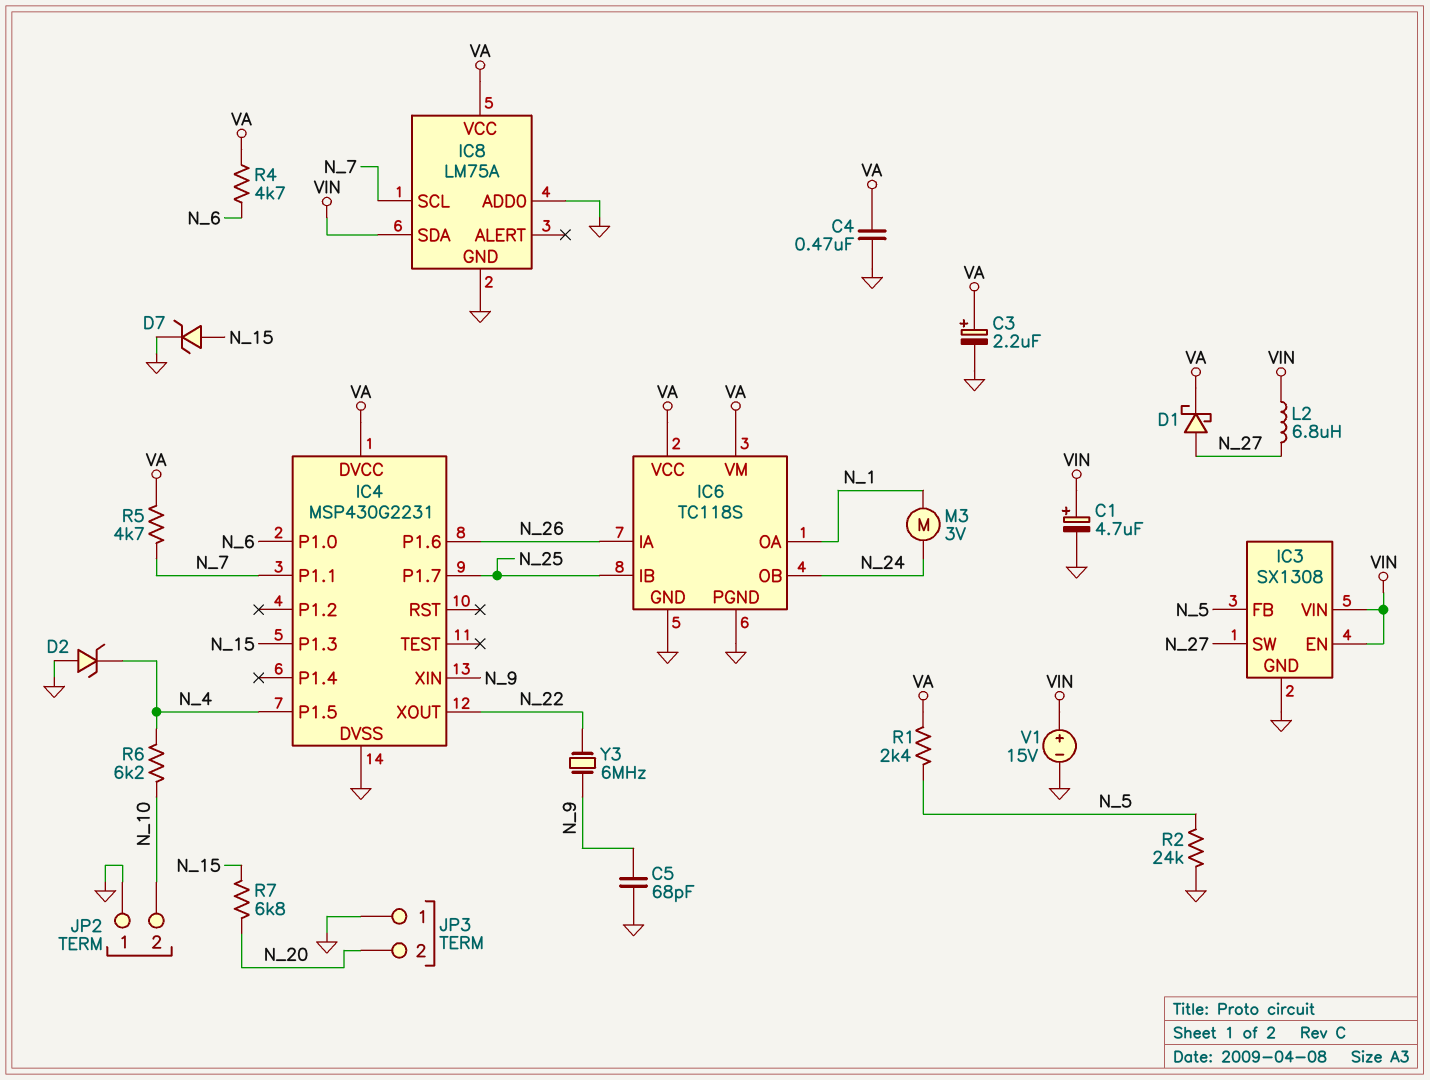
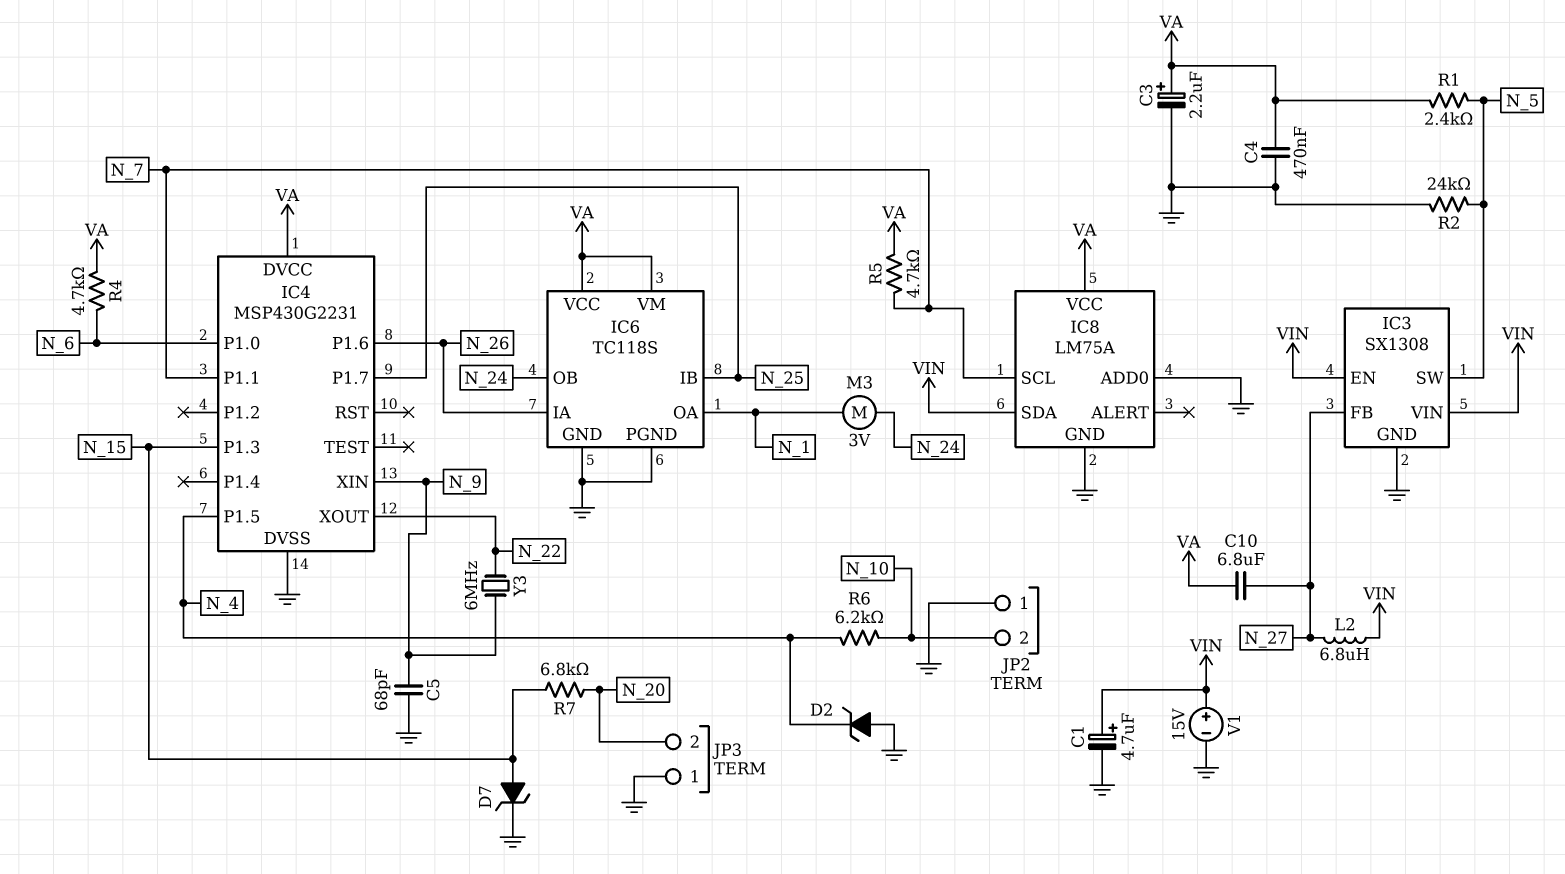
C10: none -> 6.8uF (N_27, VA)
D1: schottky (A N_27, K VA) -> none
IC3 pin FB: N_5 -> N_27
IC3 pin SW: N_27 -> N_5

